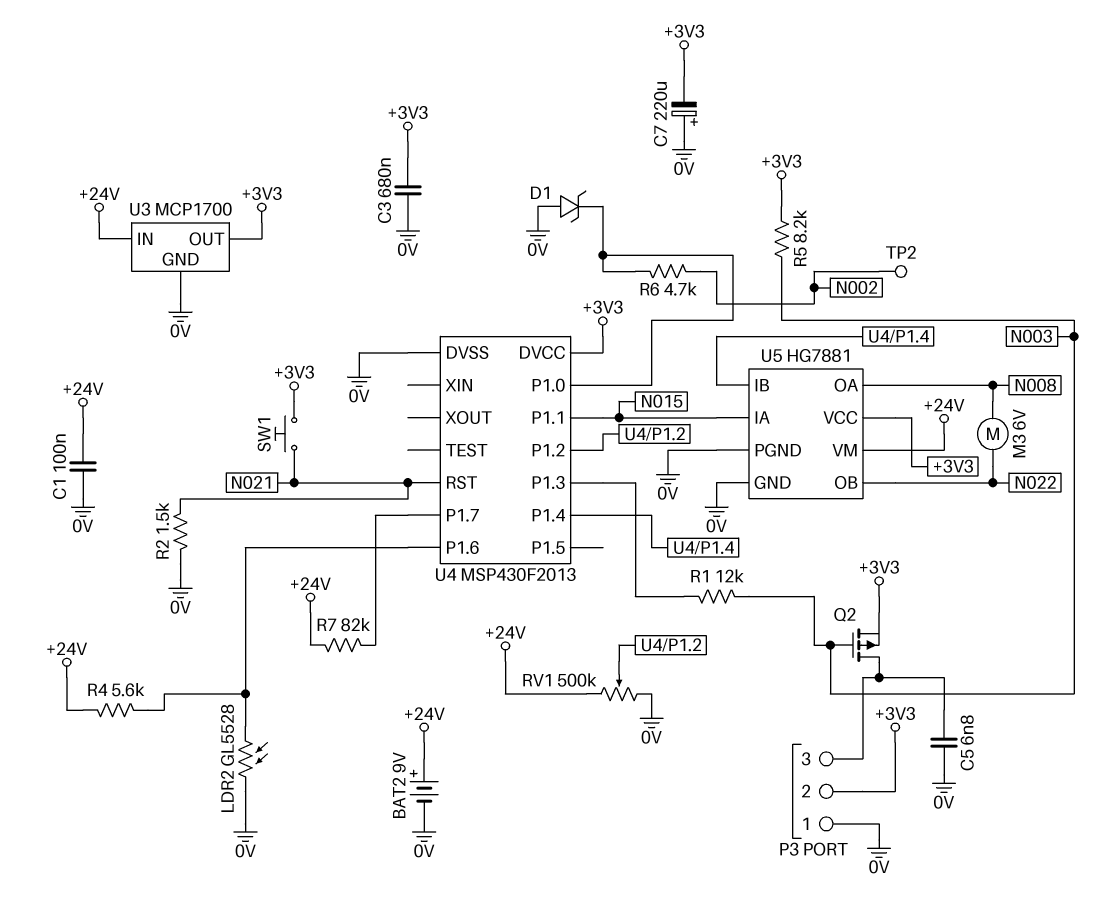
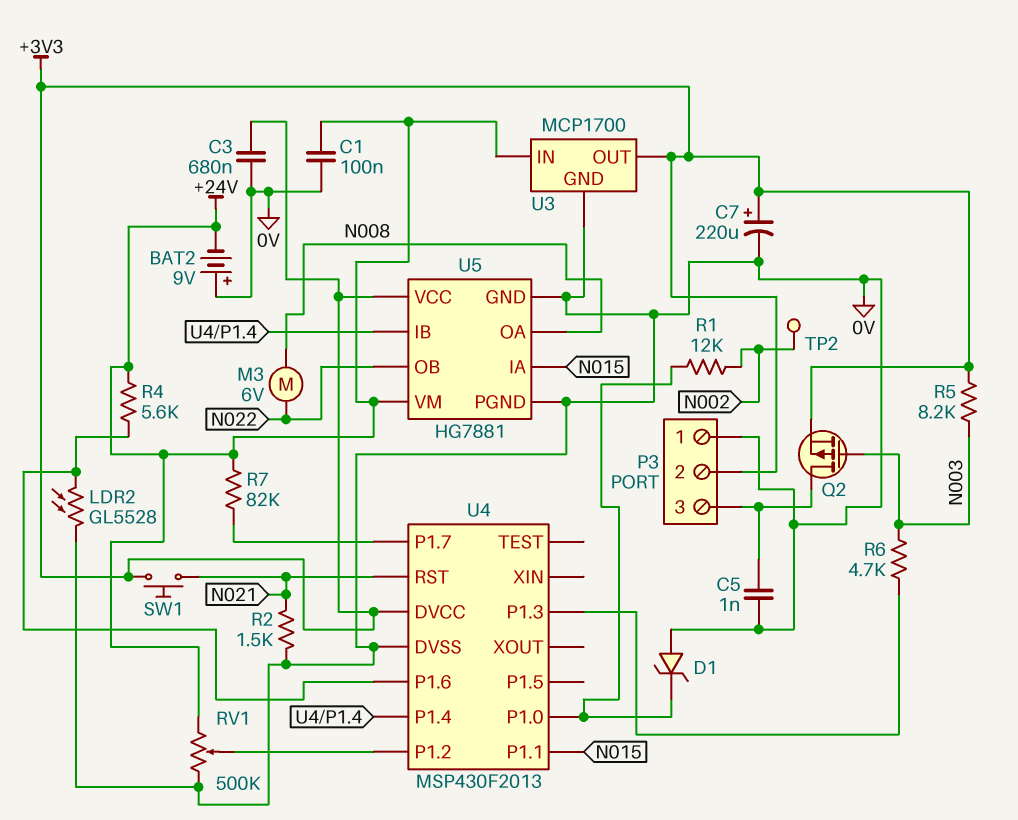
BAT2: 9V (plus +24V, minus 0V) -> 9V (plus 0V, minus +24V)
C5: 6.8nF (0V, P3/3) -> 1nF (0V, P3/3)
C7: 220uF (plus 0V, minus +3V3) -> 220uF (plus +3V3, minus 0V)
R1: 12k (N003, U4/P1.3) -> 12k (N002, U4/P1.0)
R6: 4.7k (N002, U4/P1.0) -> 4.7k (N003, U4/P1.3)

